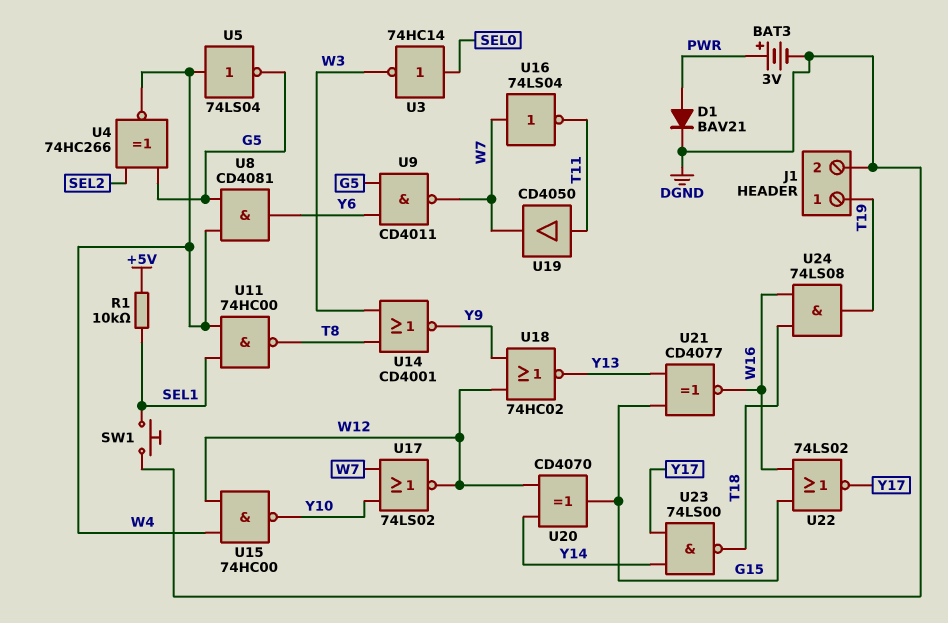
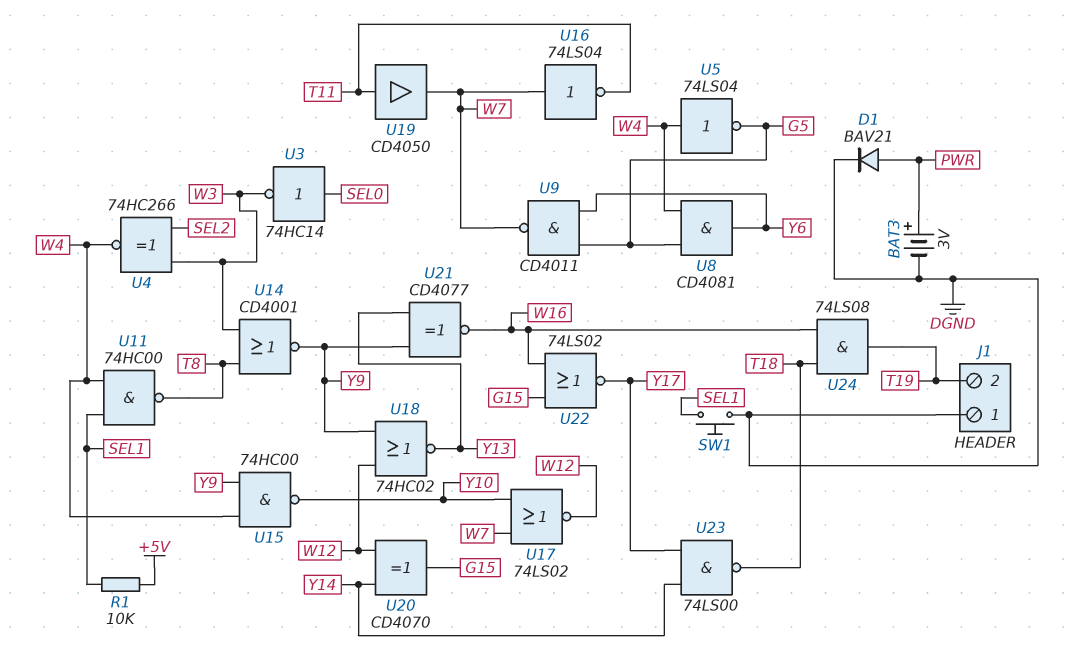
J1 pin 1: T19 -> DGND
J1 pin 2: DGND -> T19
U4: XNOR 74HC266 (in G5, in SEL2, out W4) -> XNOR 74HC266 (in SEL2, in W3, out W4)
U15: NAND 74HC00 (in W4, in W12, out Y10) -> NAND 74HC00 (in W4, in Y9, out Y10)
U21: XNOR CD4077 (in G15, in Y13, out W16) -> XNOR CD4077 (in Y9, in Y13, out W16)

